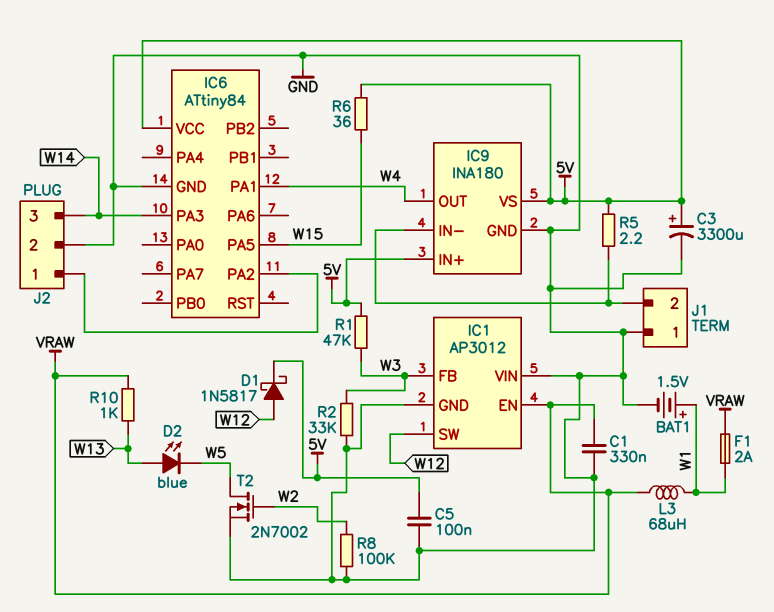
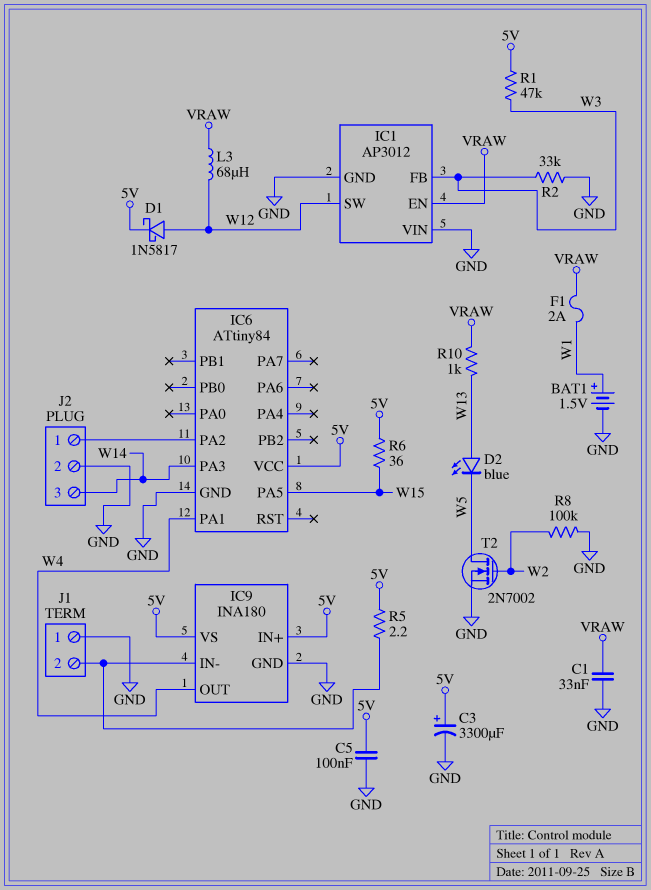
C1: 330nF (GND, VRAW) -> 33nF (GND, VRAW)
L3: 68uH (VRAW, W1) -> 68uH (VRAW, W12)

